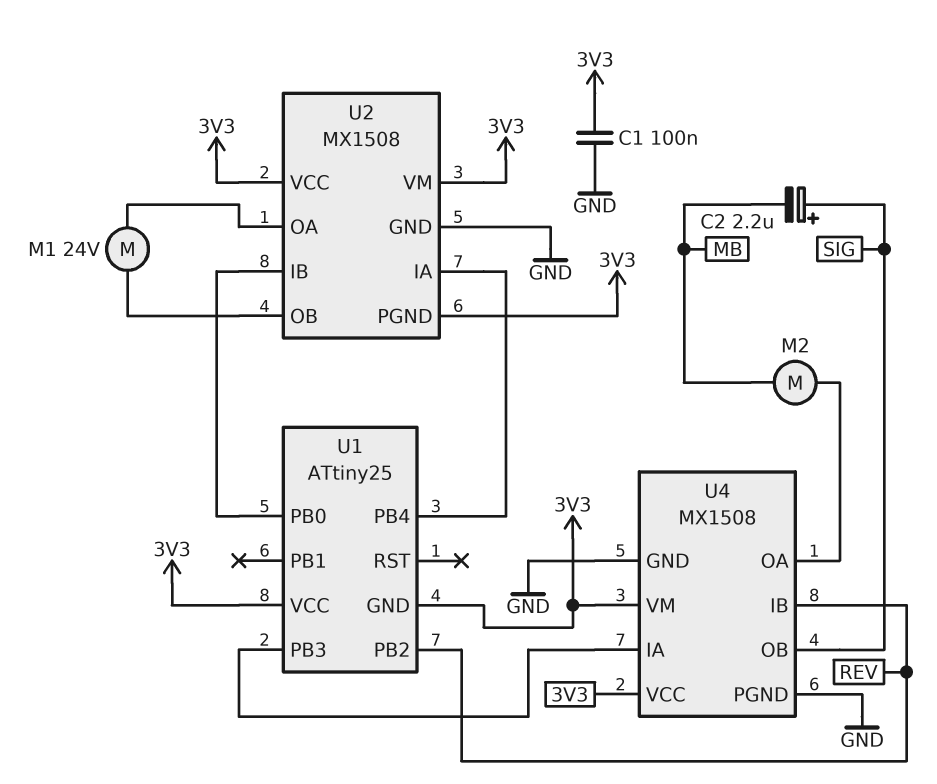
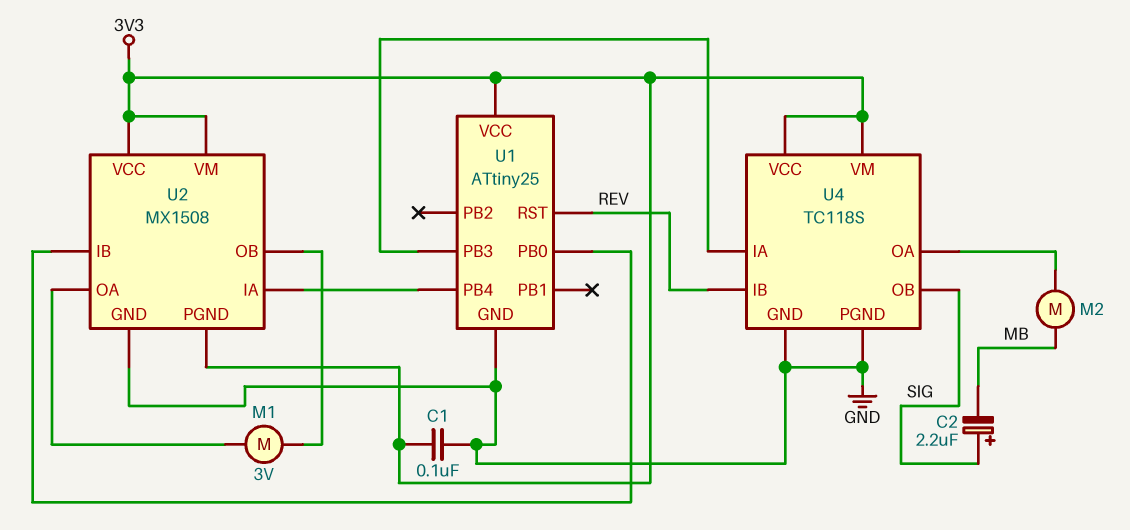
M1: motor 24V (U2/OA, U2/OB) -> motor 3V (U2/OA, U2/OB)
U1 pin GND: 3V3 -> GND
U1 pin PB2: REV -> none
U1 pin RST: none -> REV
U4: MX1508 -> TC118S

